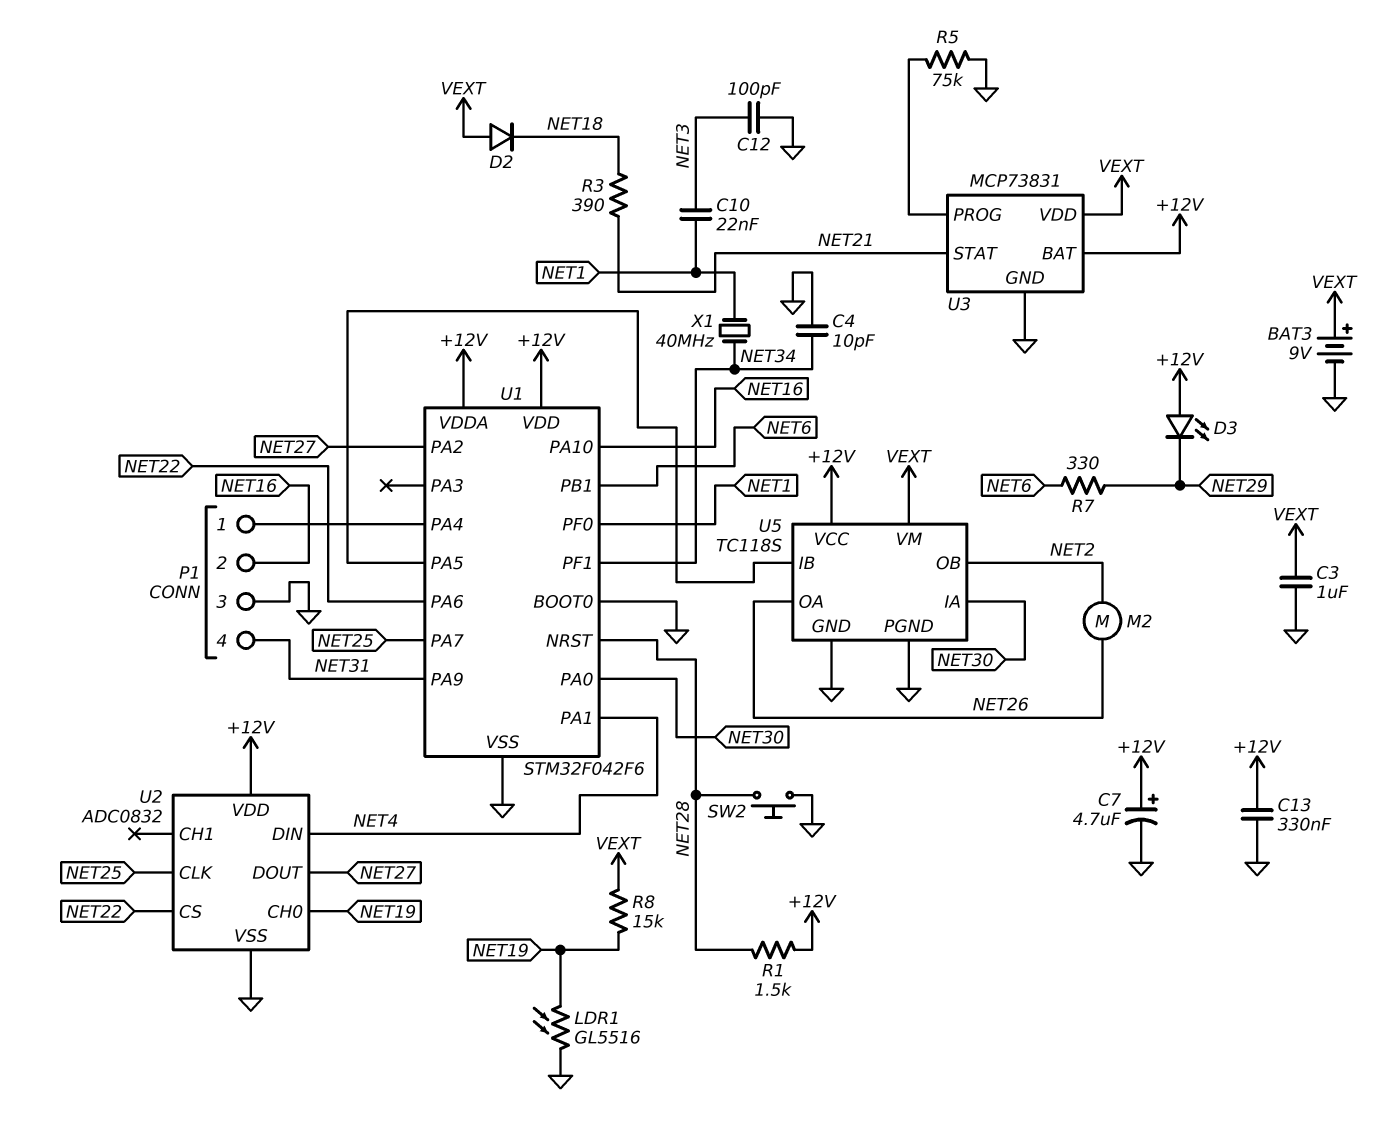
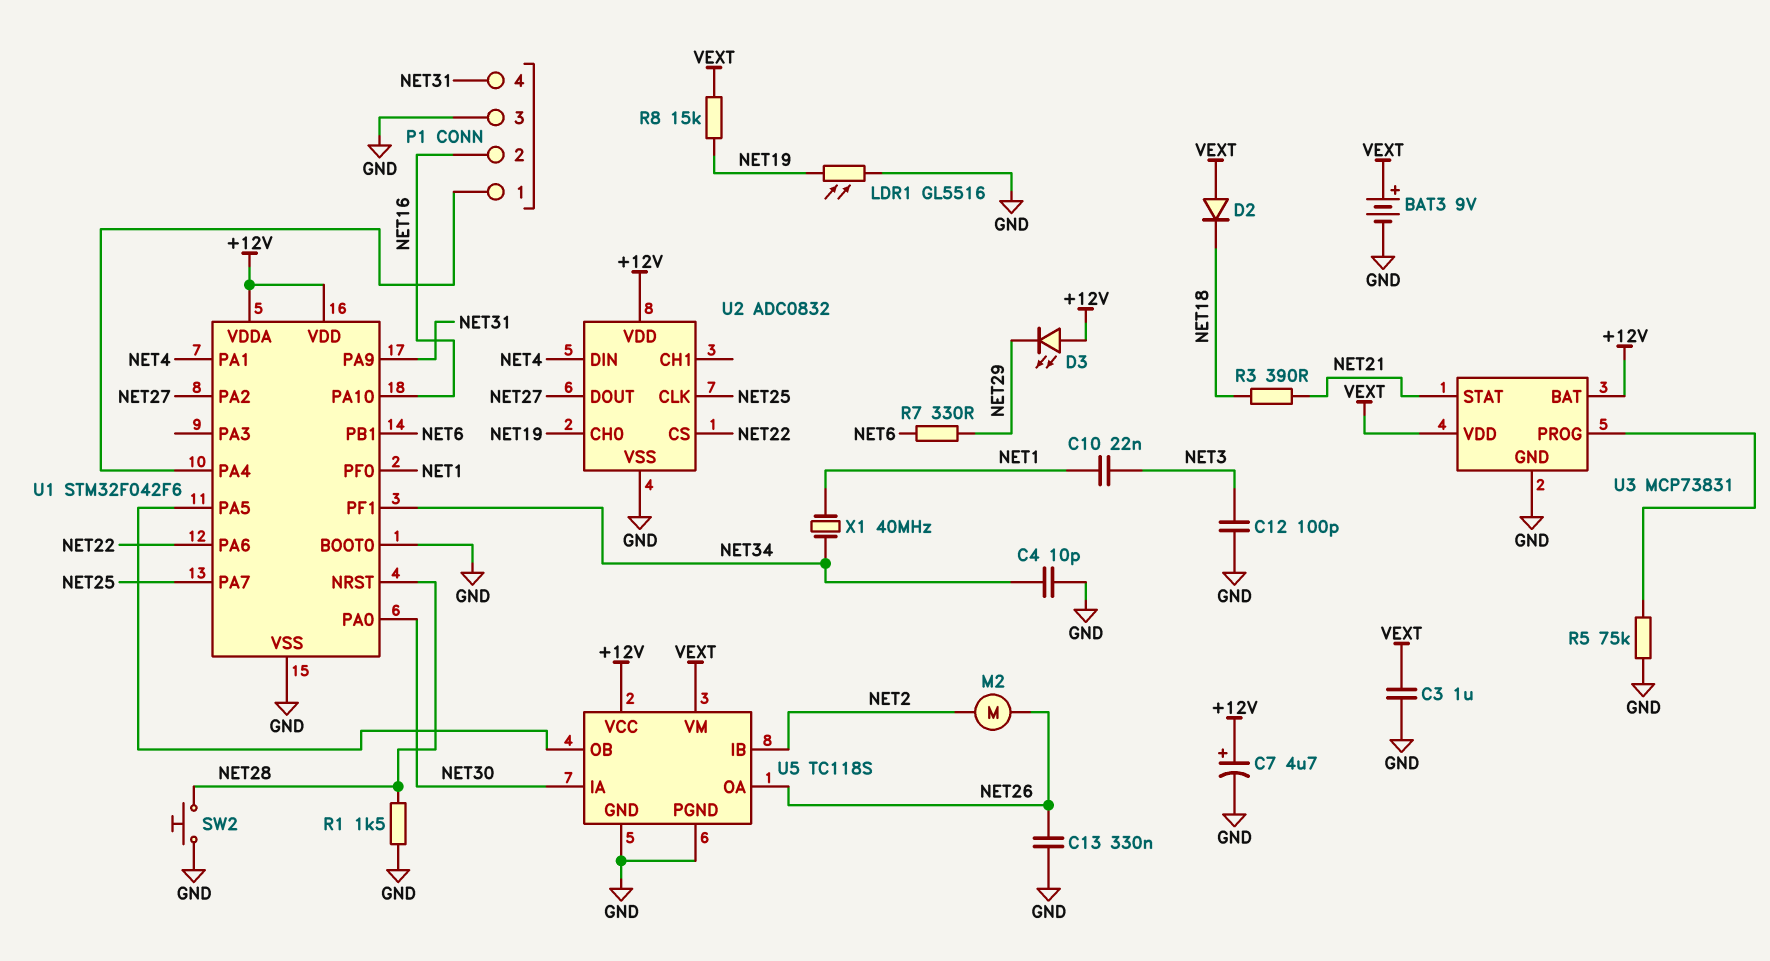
C13: 330nF (+12V, GND) -> 330nF (GND, NET26)
R1: 1.5k (+12V, NET28) -> 1.5k (GND, NET28)
U5 pin IB: U1/PA5 -> NET2
U5 pin OB: NET2 -> U1/PA5

